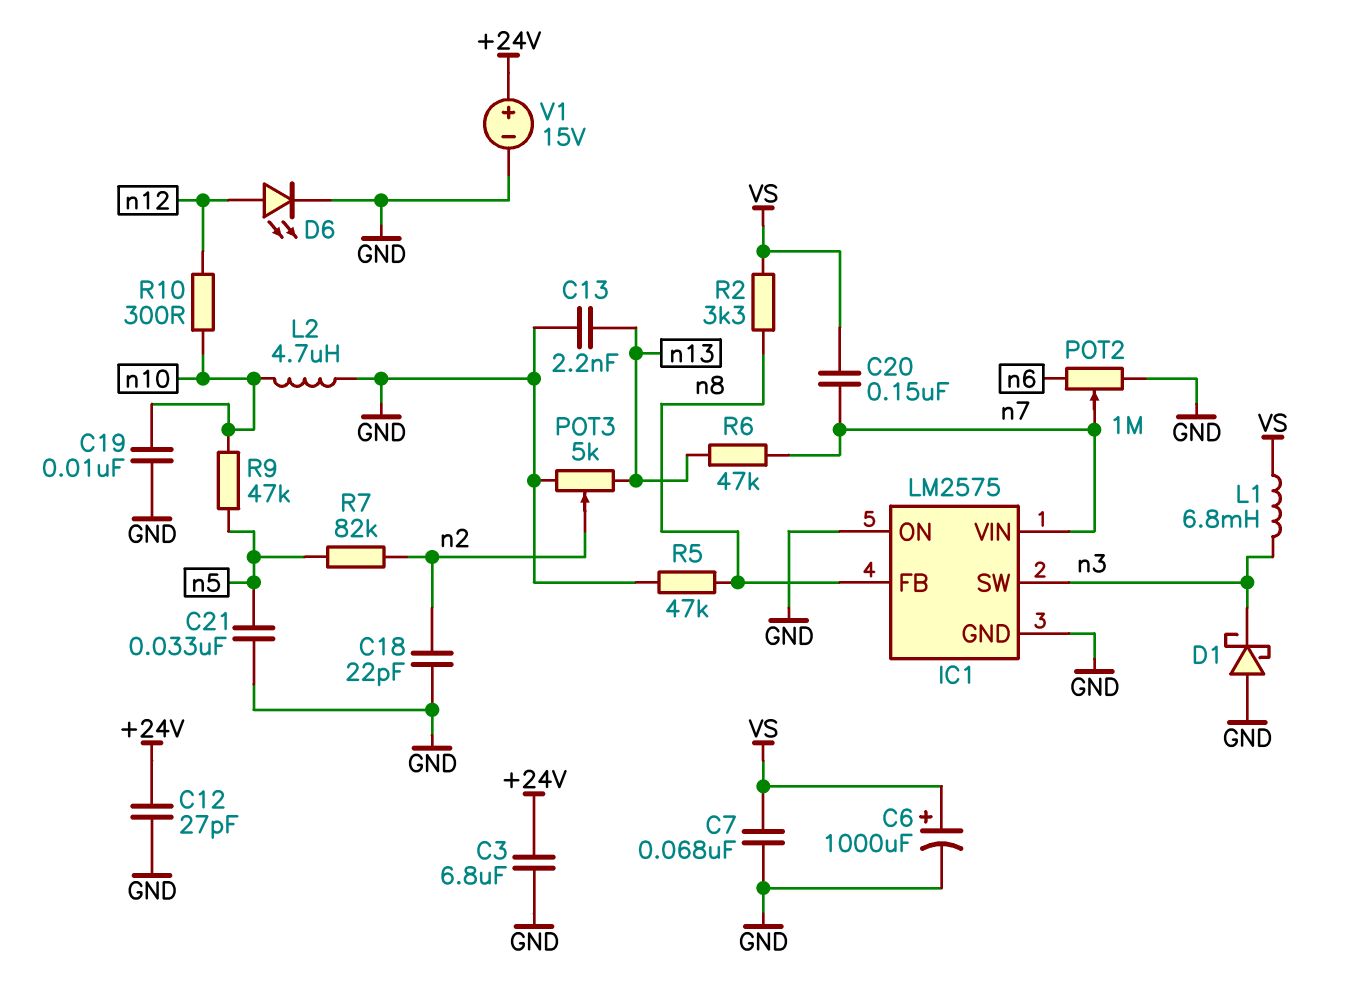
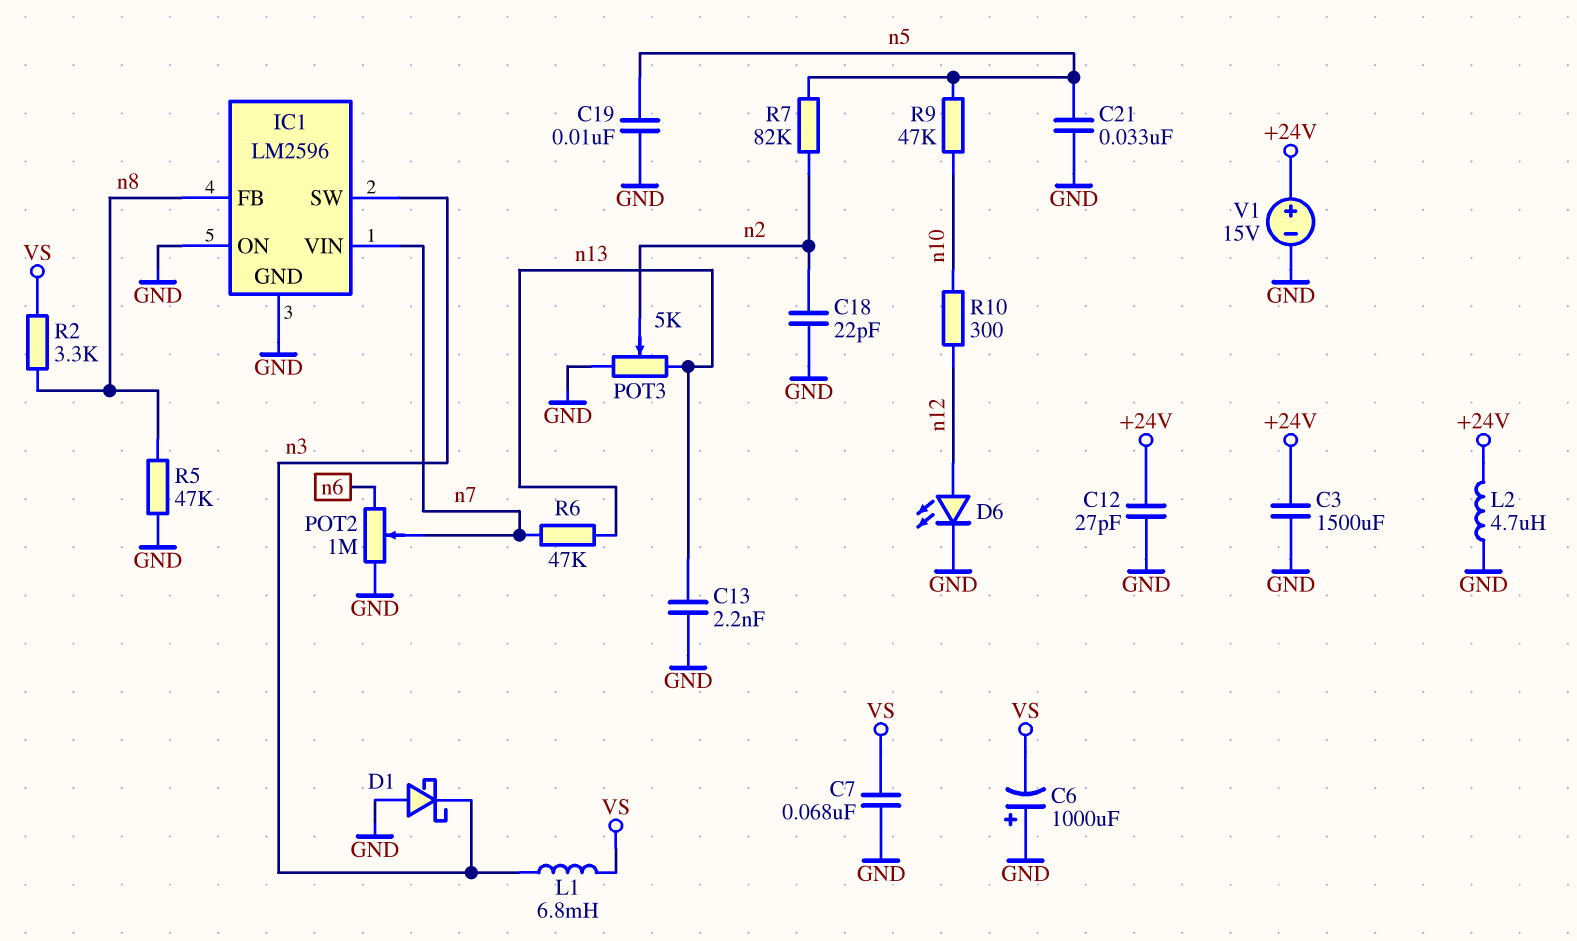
C3: 6.8uF (+24V, GND) -> 1500uF (+24V, GND)
C6: 1000uF (plus VS, minus GND) -> 1000uF (plus GND, minus VS)
C19: 10nF (GND, n10) -> 10nF (GND, n5)
C20: 150nF (VS, n7) -> none
IC1: LM2575 -> LM2596
L2: 4.7uH (GND, n10) -> 4.7uH (+24V, GND)

